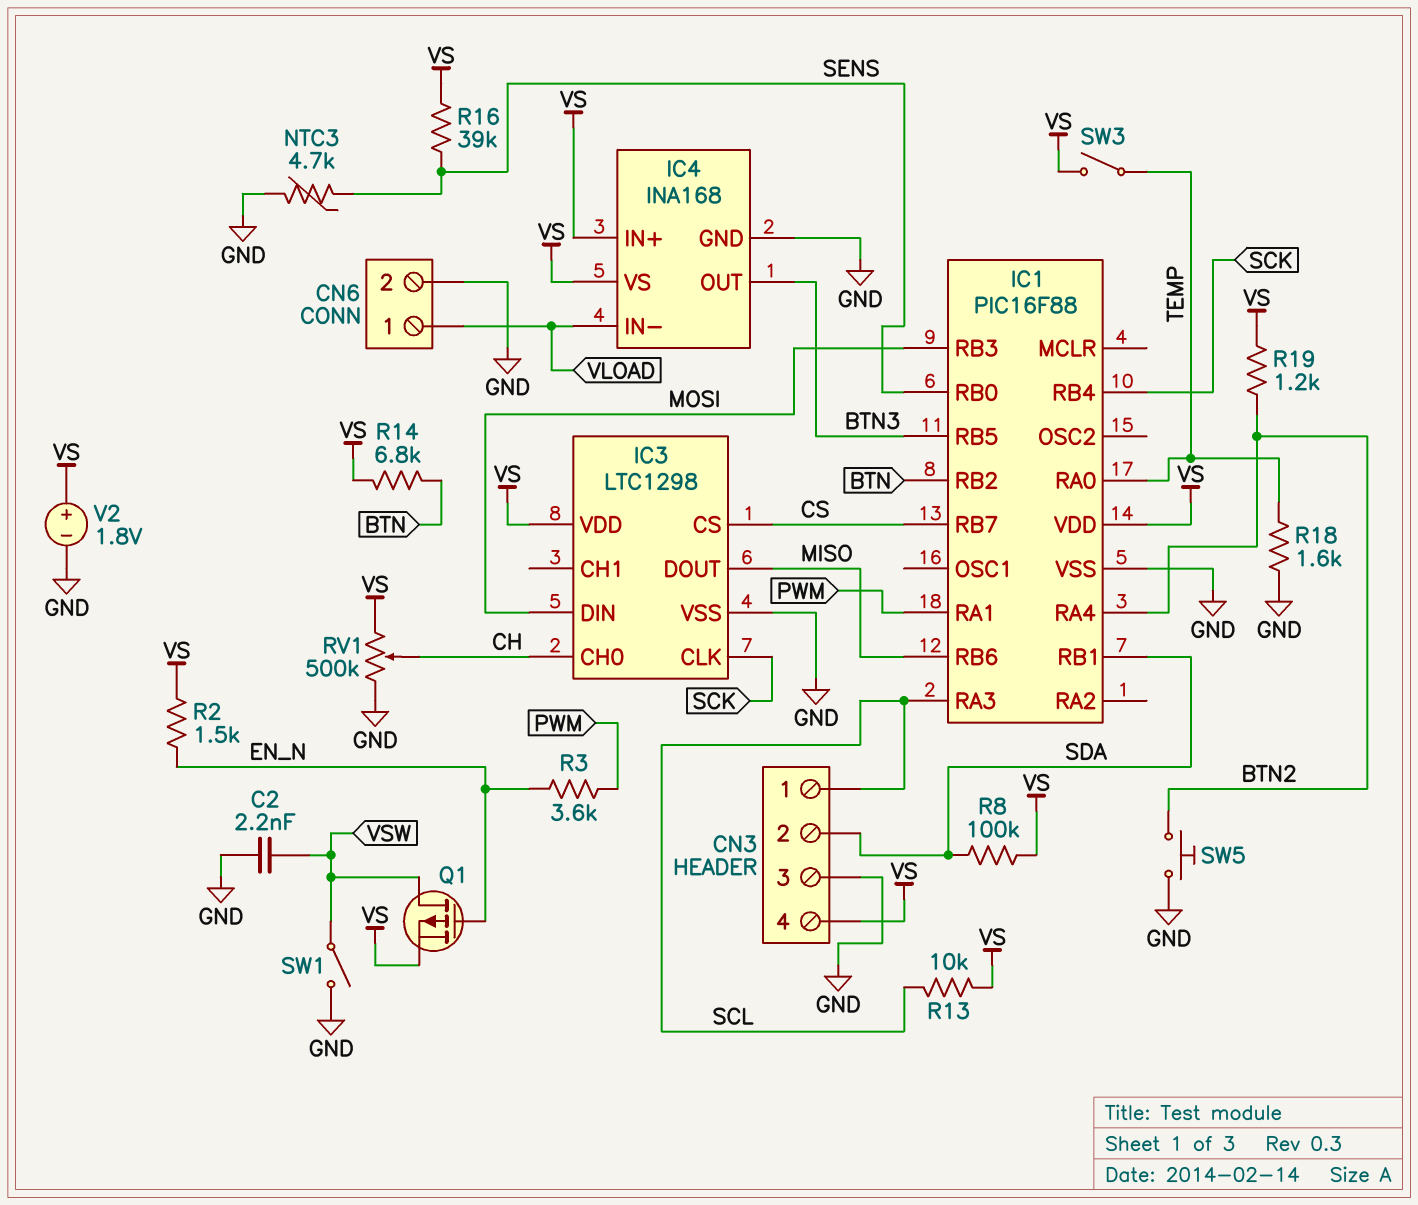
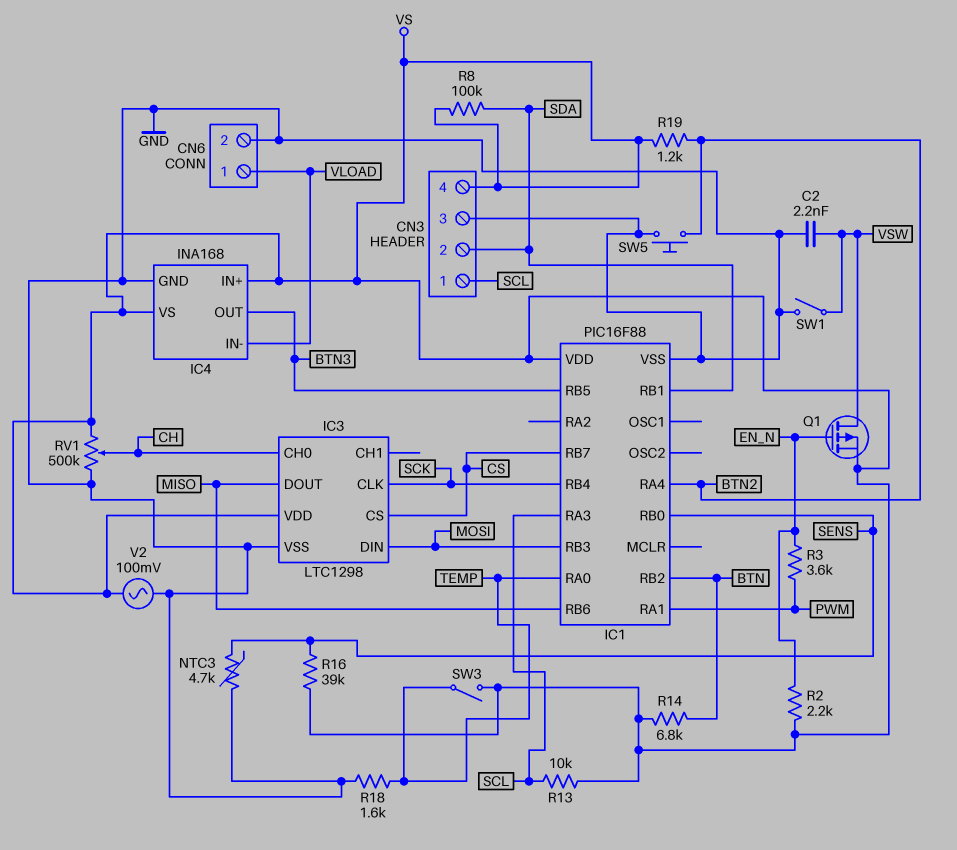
R2: 1.5k (EN_N, VS) -> 2.2k (EN_N, VS)
V2: 1.8V (plus VS, minus GND) -> AC 100mV (GND, VS)

